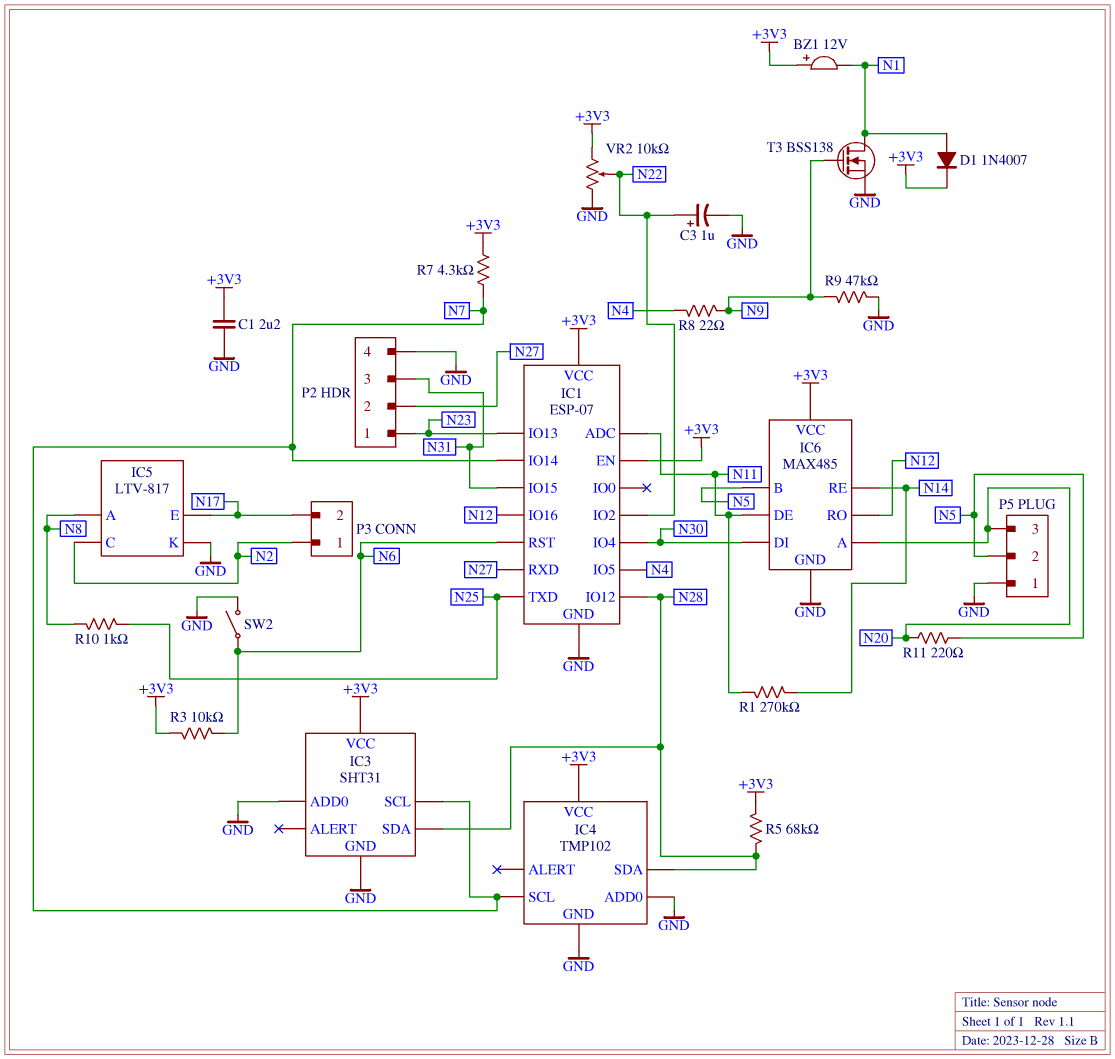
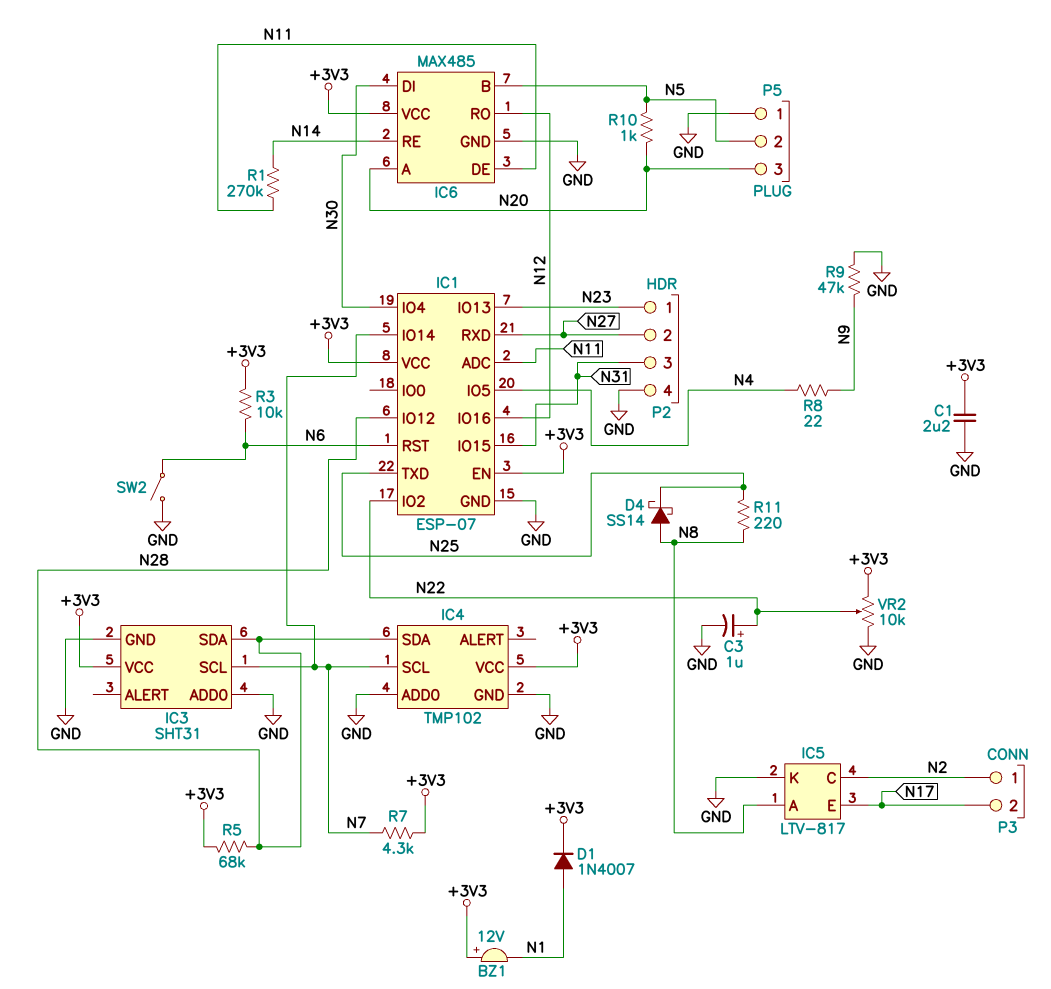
D4: none -> schottky SS14 (A N8, K N25)
R10: 1k (N8, N25) -> 1k (N5, N20)
R11: 220 (N5, N20) -> 220 (N8, N25)
T3: NMOS BSS138 (G N9, D N1, S GND) -> none

